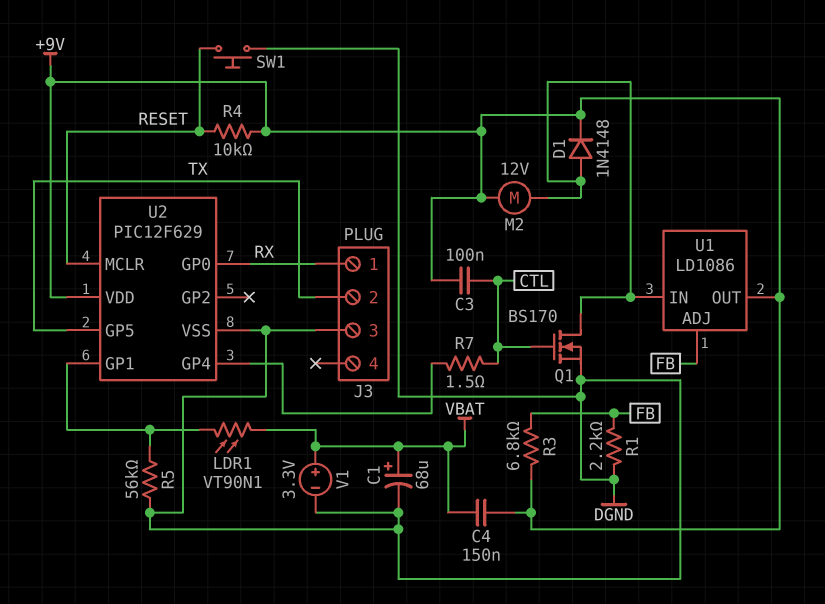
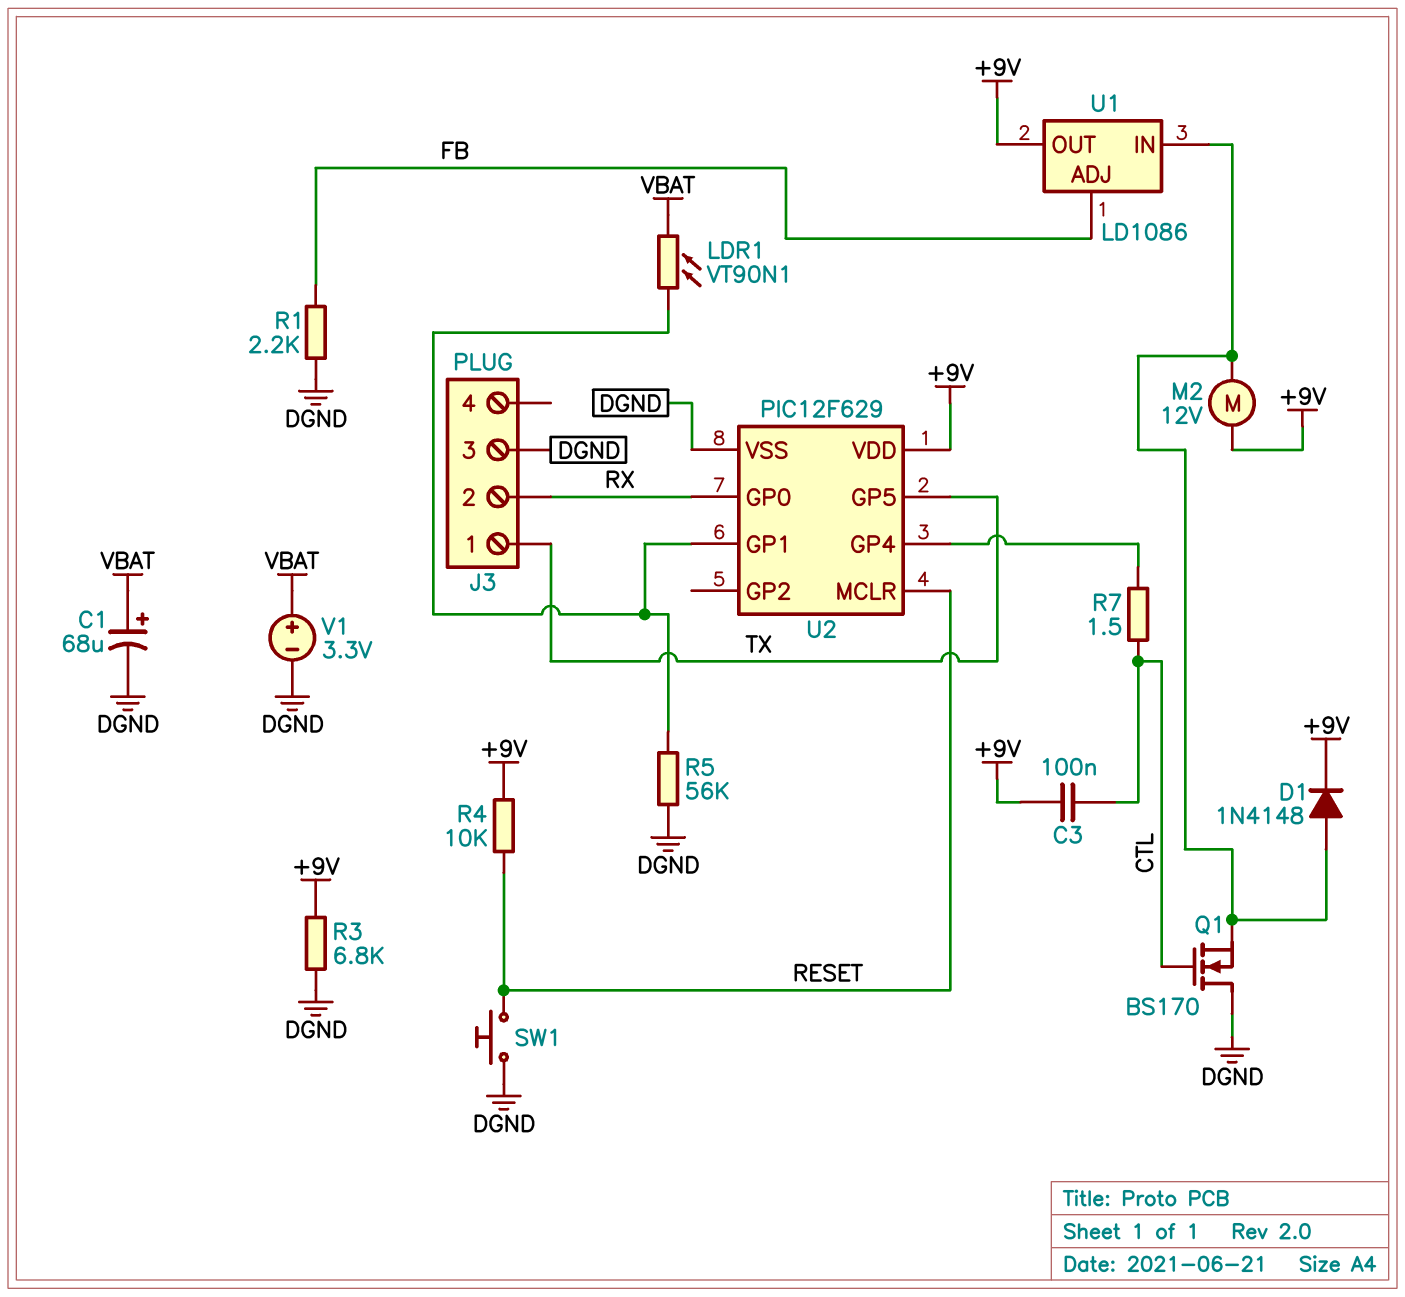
C4: 150nF (+9V, VBAT) -> none
J3 pin 1: RX -> TX
J3 pin 2: TX -> RX
Q1: NMOS BS170 (G CTL, D U1/IN, S DGND) -> NMOS BS170 (G CTL, D DGND, S U1/IN)
R3: 6.8k (+9V, FB) -> 6.8k (+9V, DGND)

